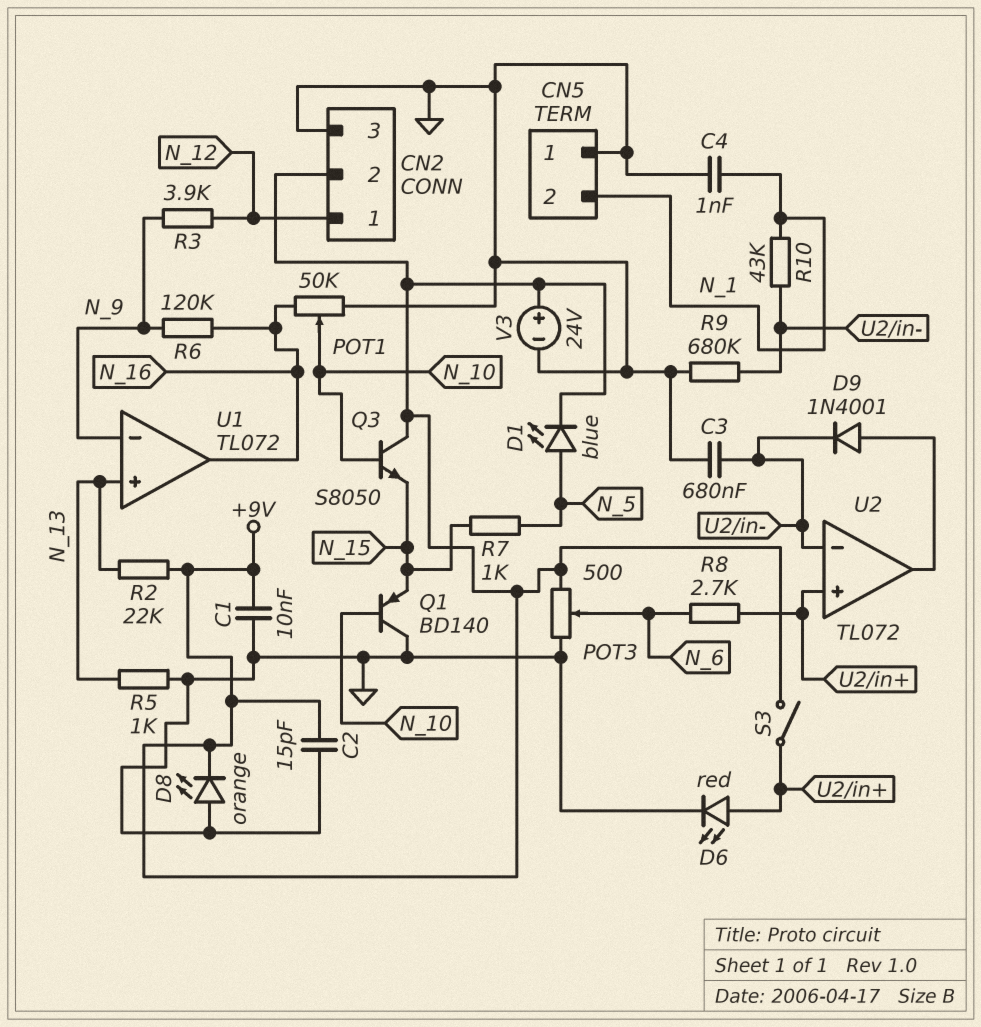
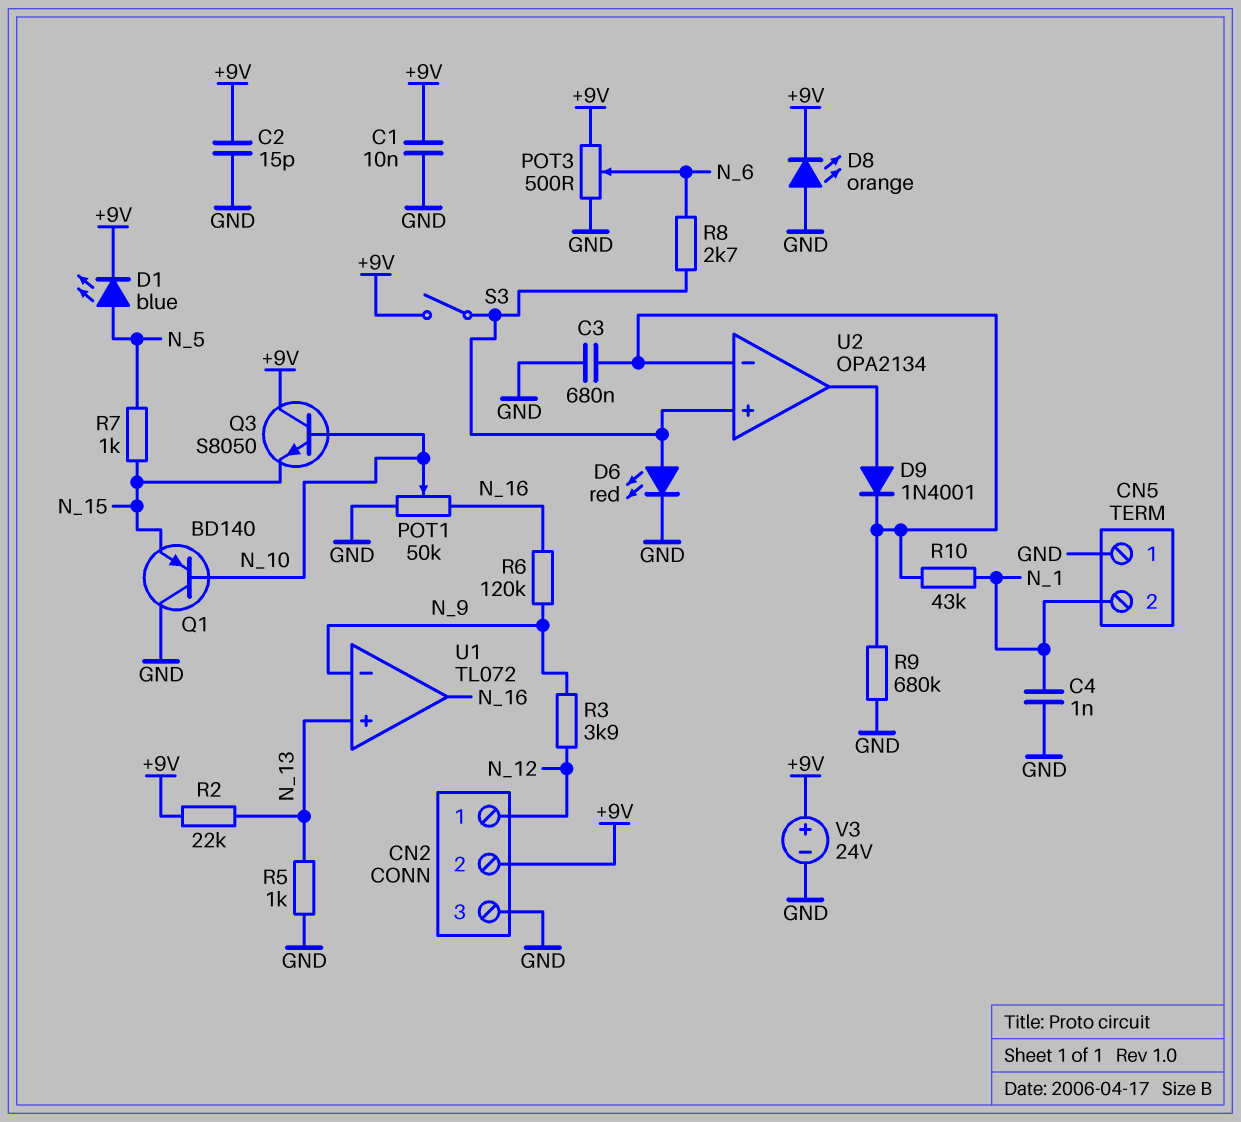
U2: TL072 -> OPA2134

